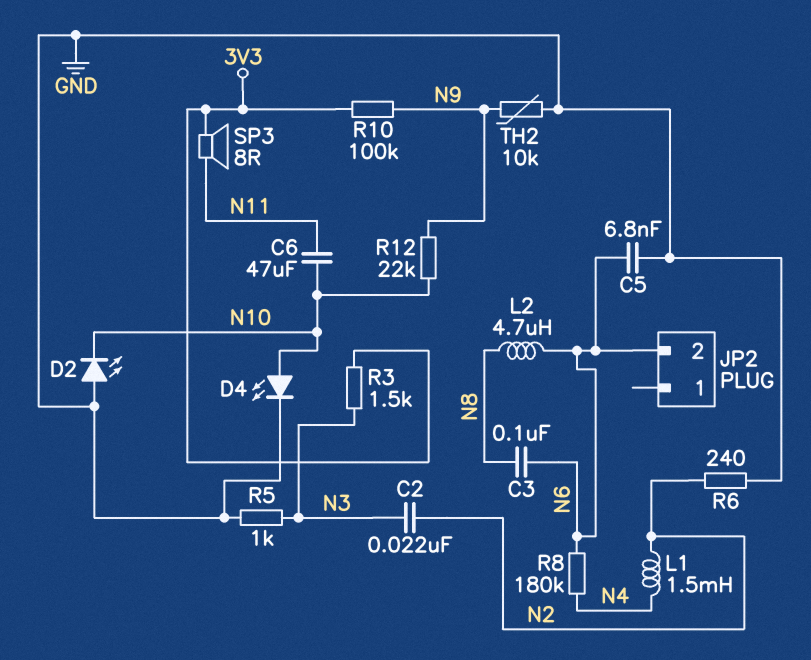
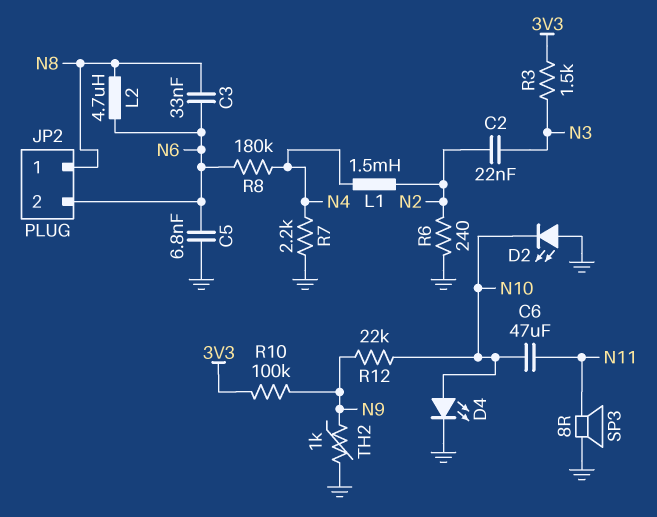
C3: 100nF (N6, N8) -> 33nF (N6, N8)
JP2 pin 1: none -> N8
R5: 1k (GND, N3) -> none
R7: none -> 2.2k (GND, N4)
SP3: speaker 8R (3V3, N11) -> speaker 8R (GND, N11)
TH2: 10k (GND, N9) -> 1k (GND, N9)

